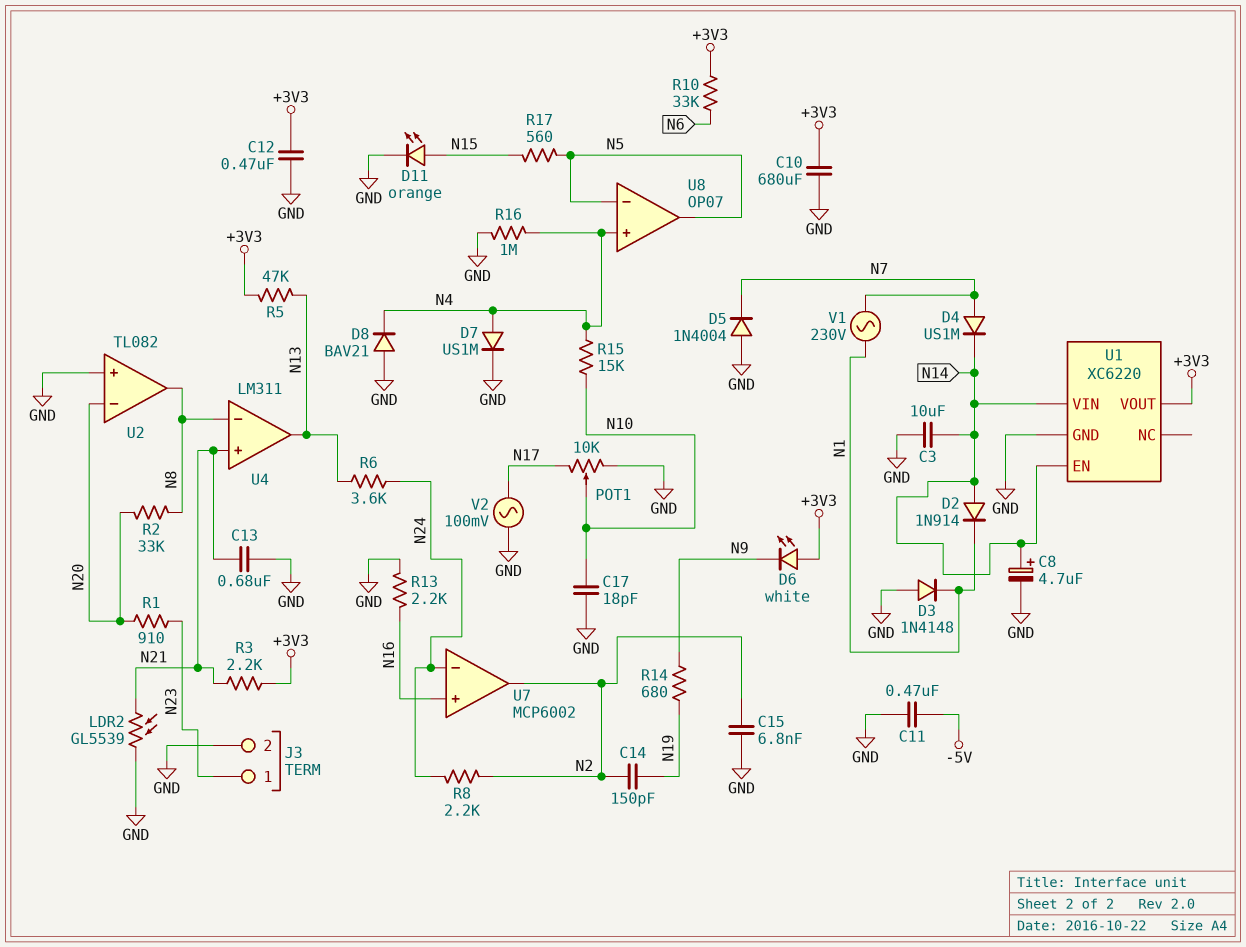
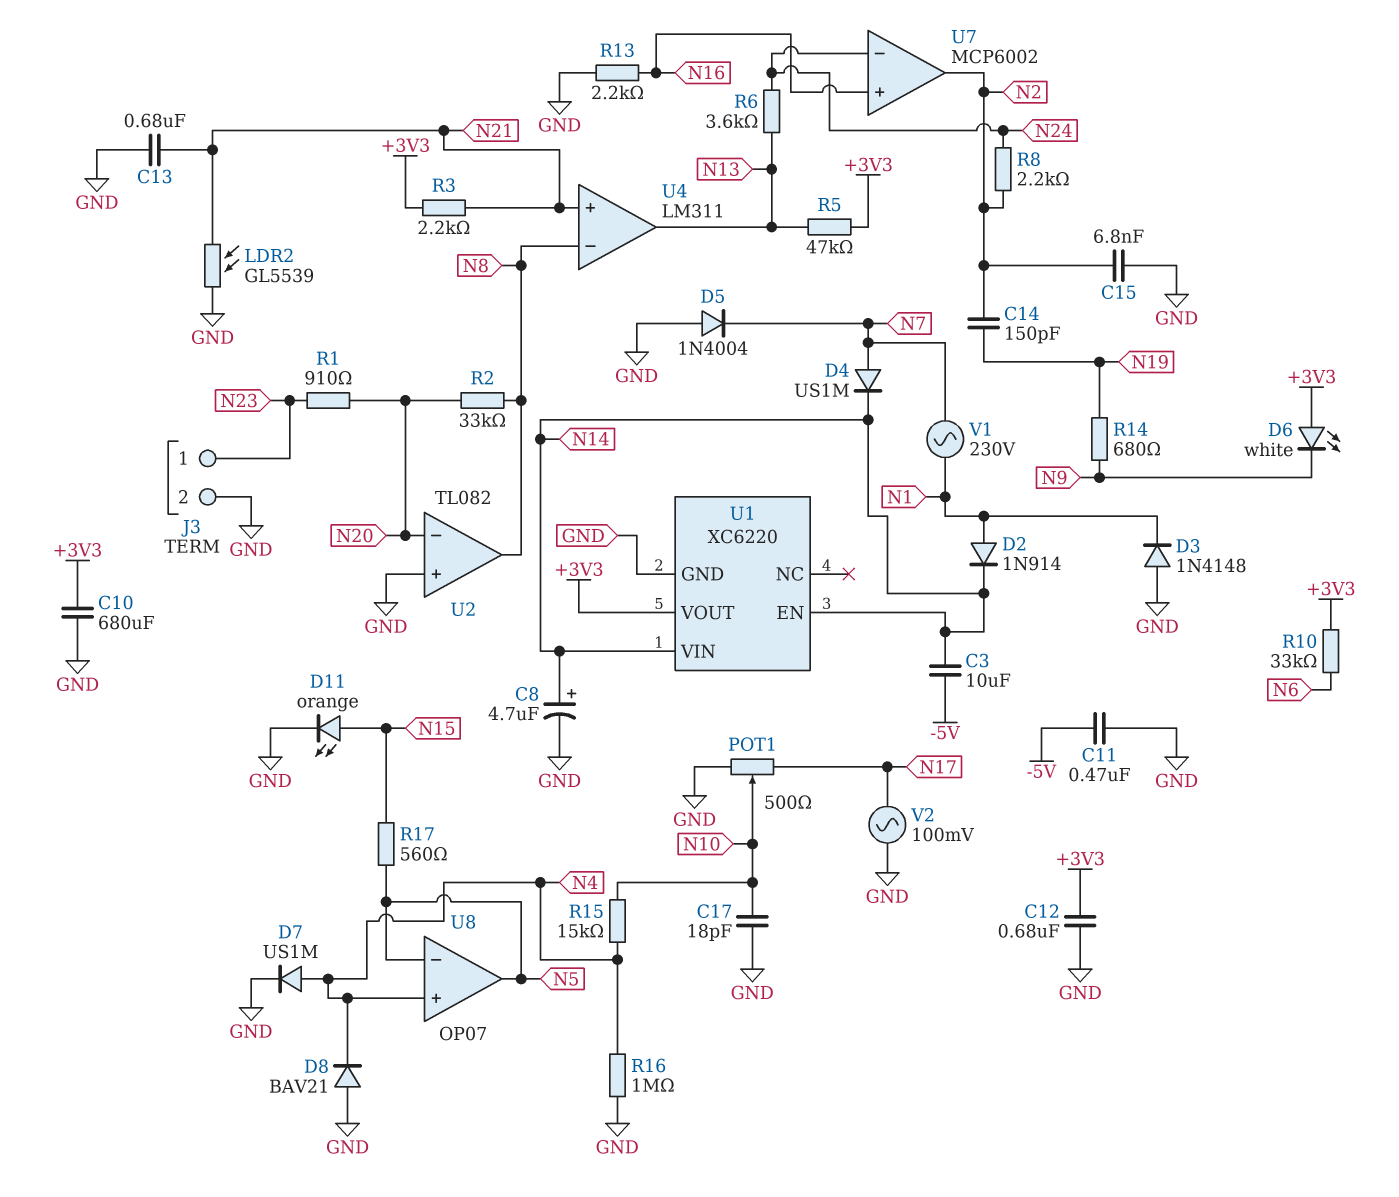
C3: 10uF (GND, N14) -> 10uF (-5V, N14)
C12: 470nF (+3V3, GND) -> 680nF (+3V3, GND)
D2: diode 1N914 (A N14, K N1) -> diode 1N914 (A N1, K N14)
POT1: 10k (GND, N17, wiper N10) -> 500 (GND, N17, wiper N10)

